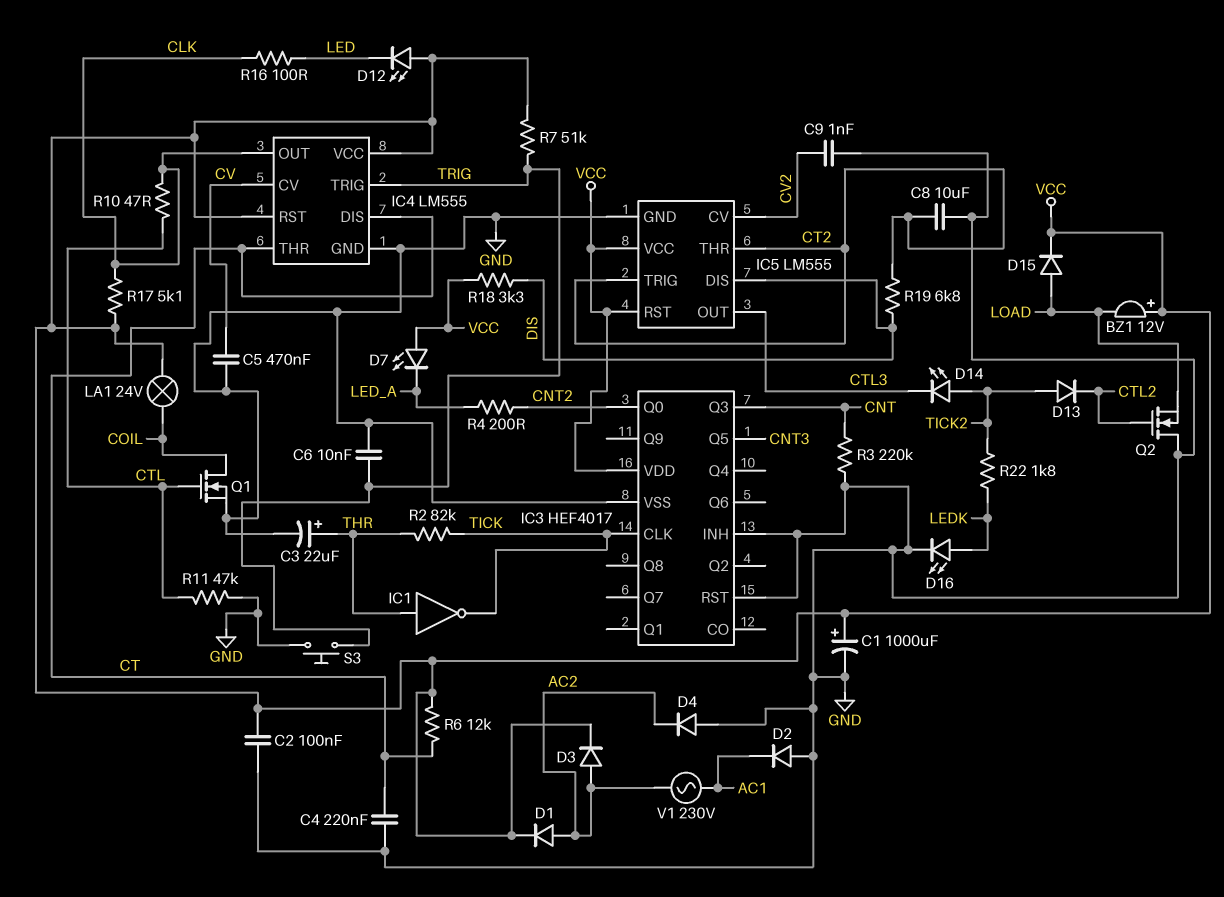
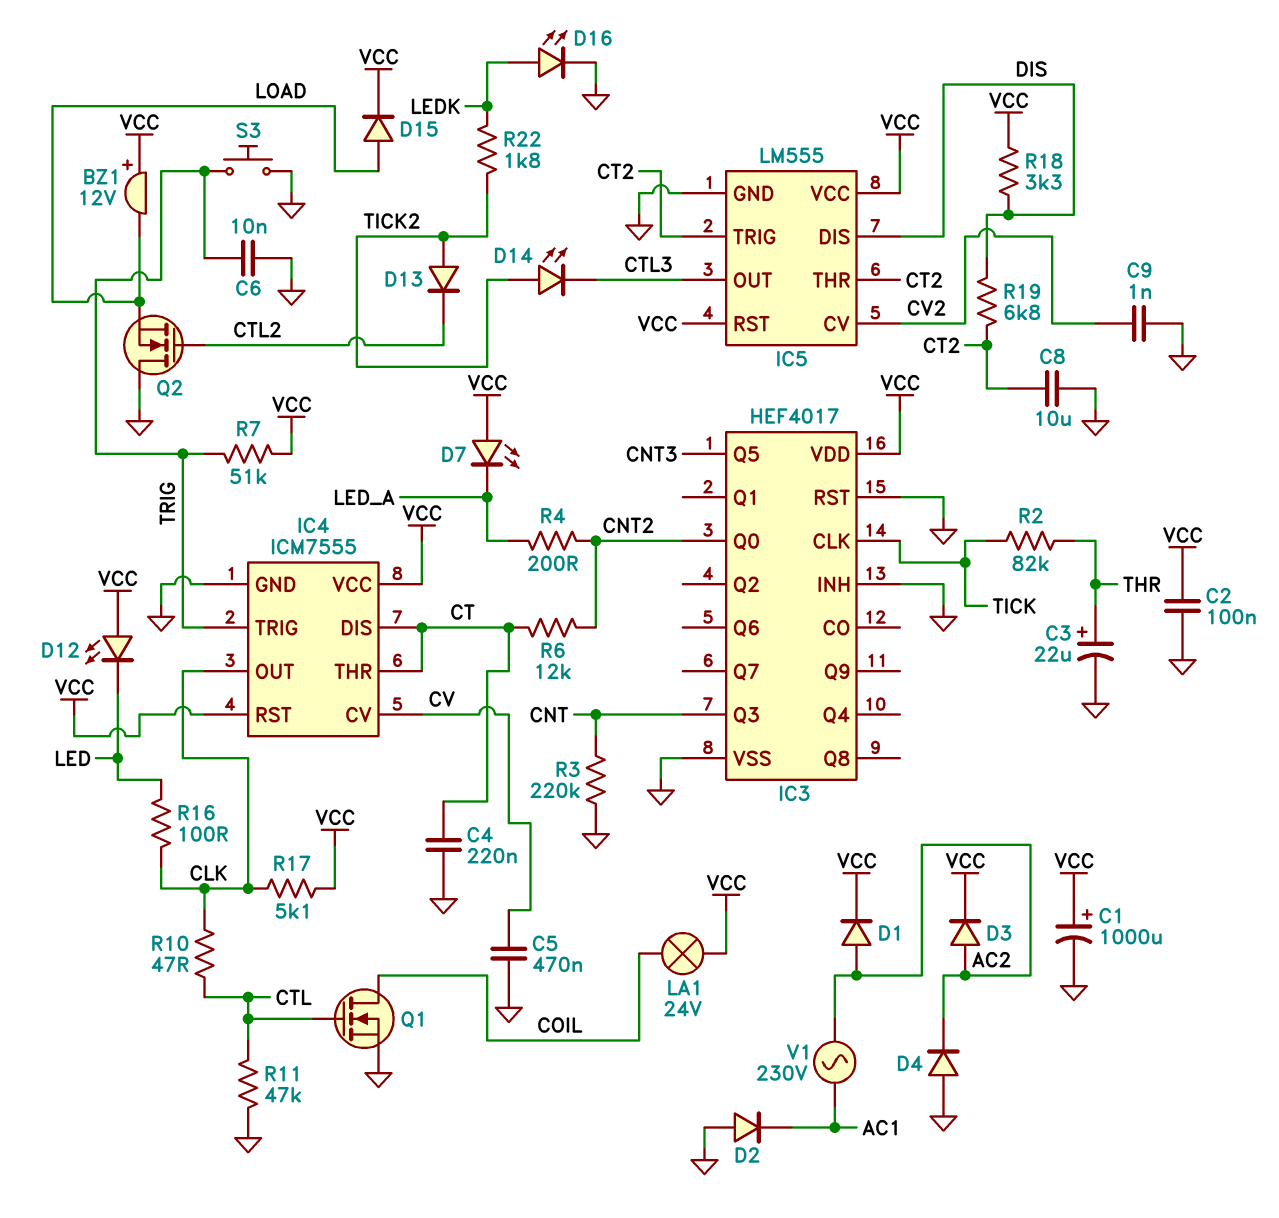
IC1: NOT (in THR, out TICK) -> none
IC4: LM555 -> ICM7555
R6: 12k (CT, VCC) -> 12k (CNT2, CT)

